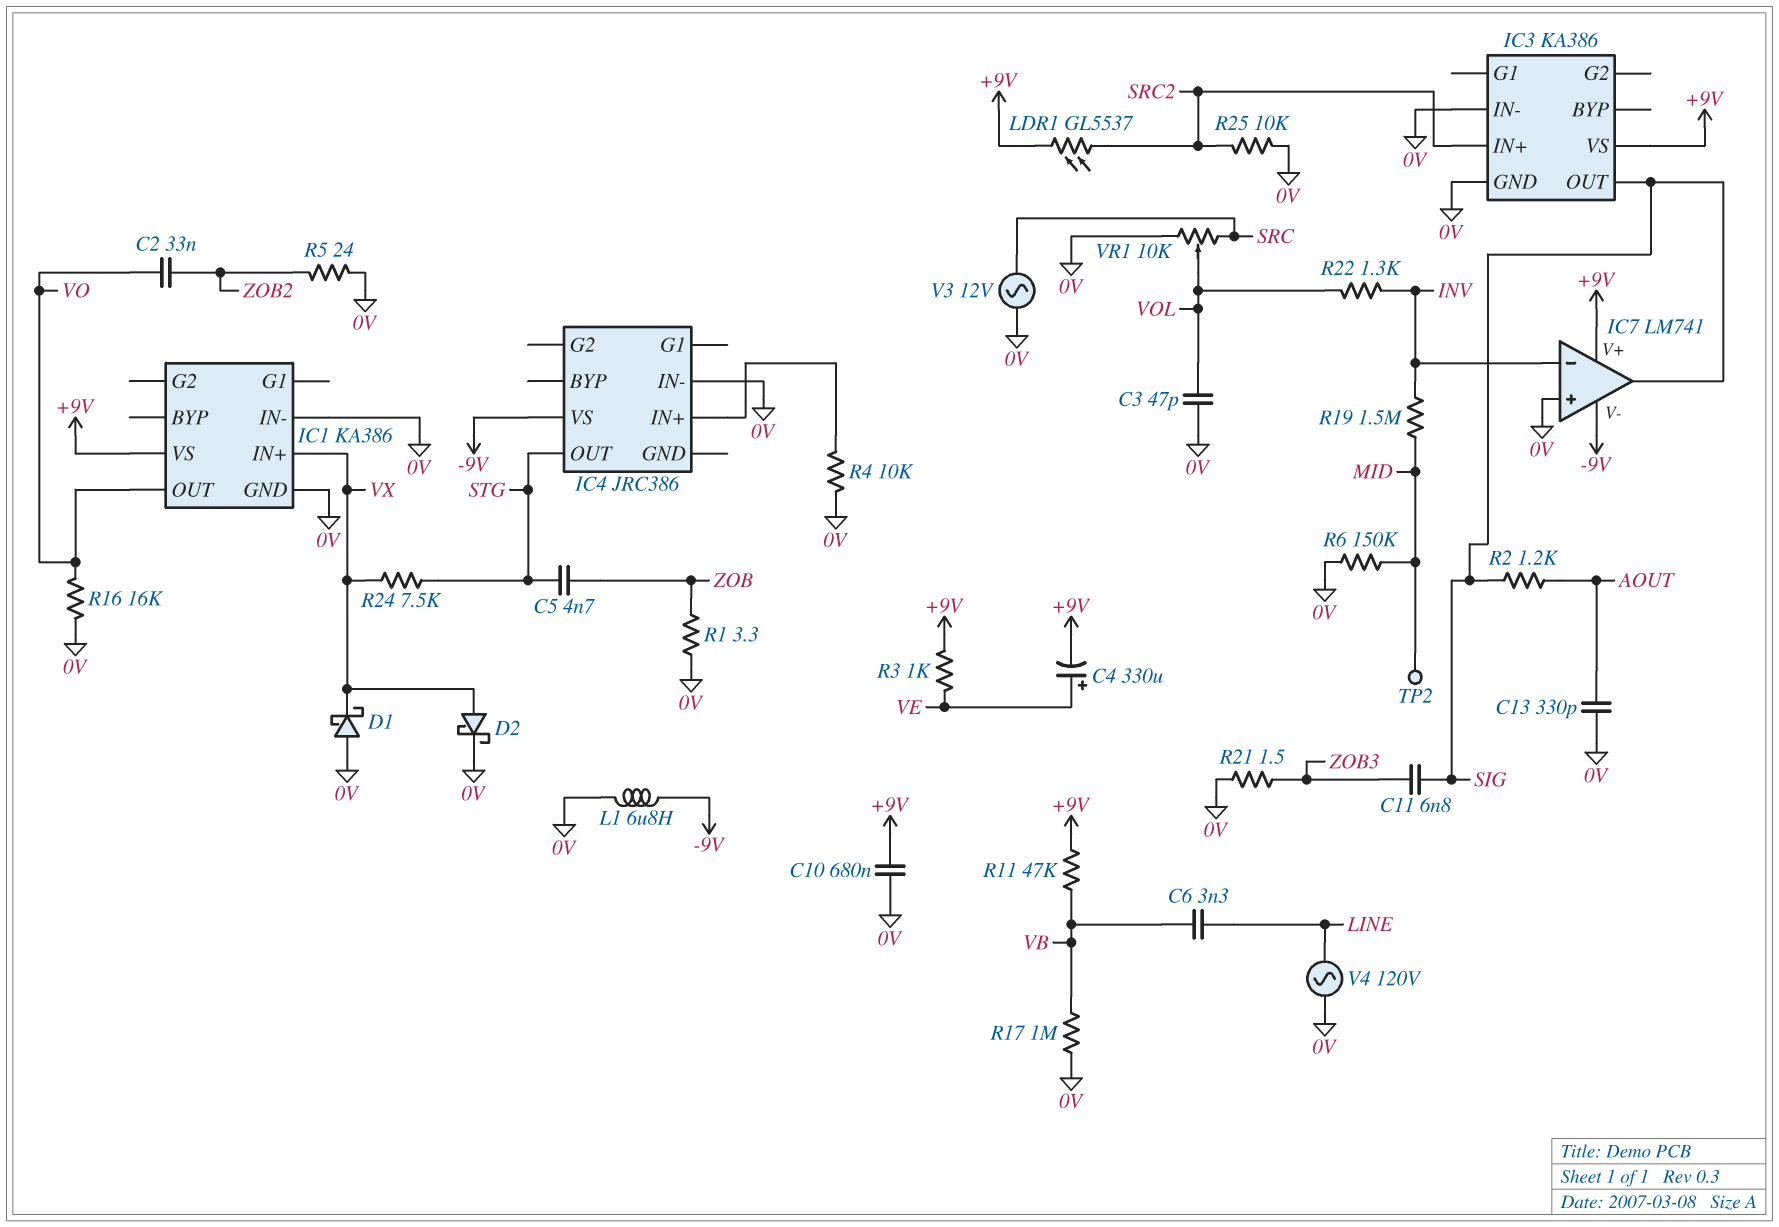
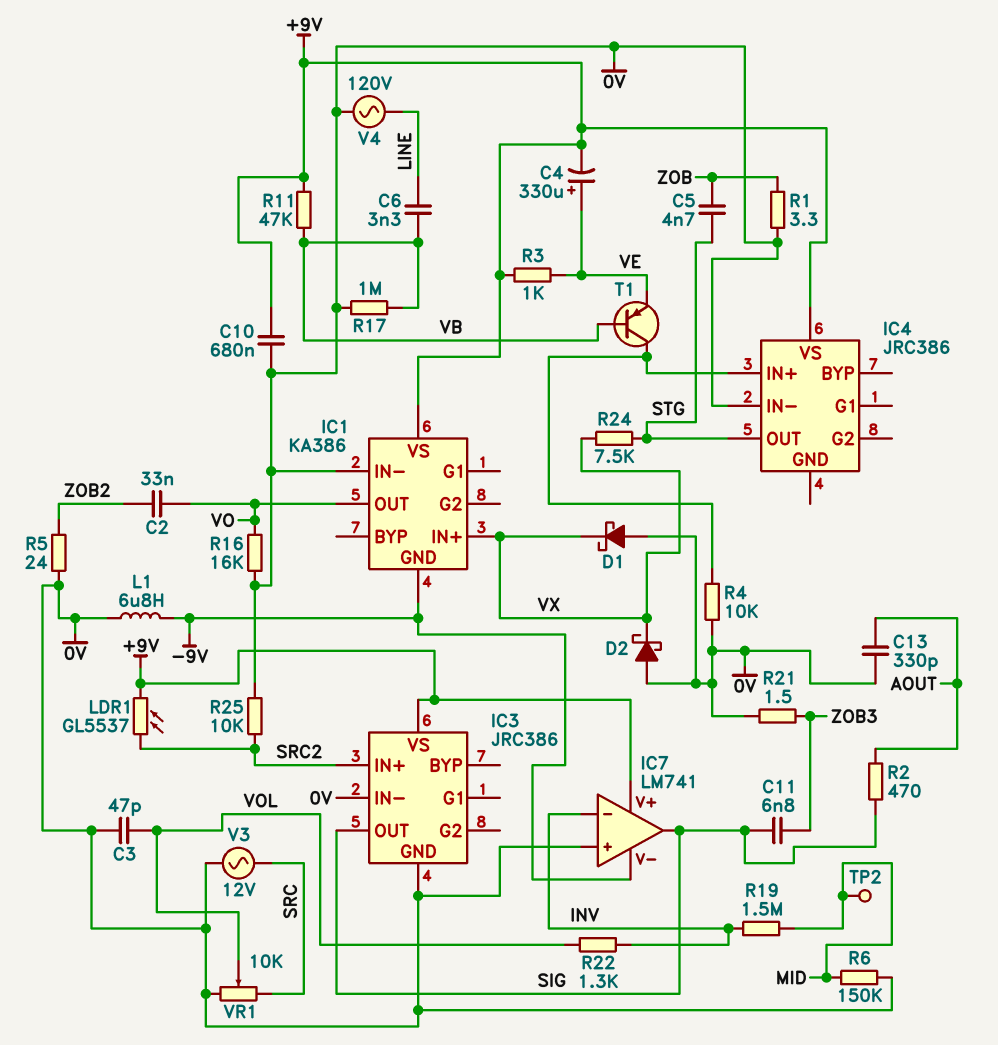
D2: schottky (A VX, K 0V) -> schottky (A 0V, K VX)
IC1 pin GND: 0V -> -9V
IC3: KA386 -> JRC386
IC4 pin VS: -9V -> +9V
R2: 1.2k (AOUT, SIG) -> 470 (AOUT, SIG)
T1: none -> PNP (B VB, C IC4/IN+, E VE)

